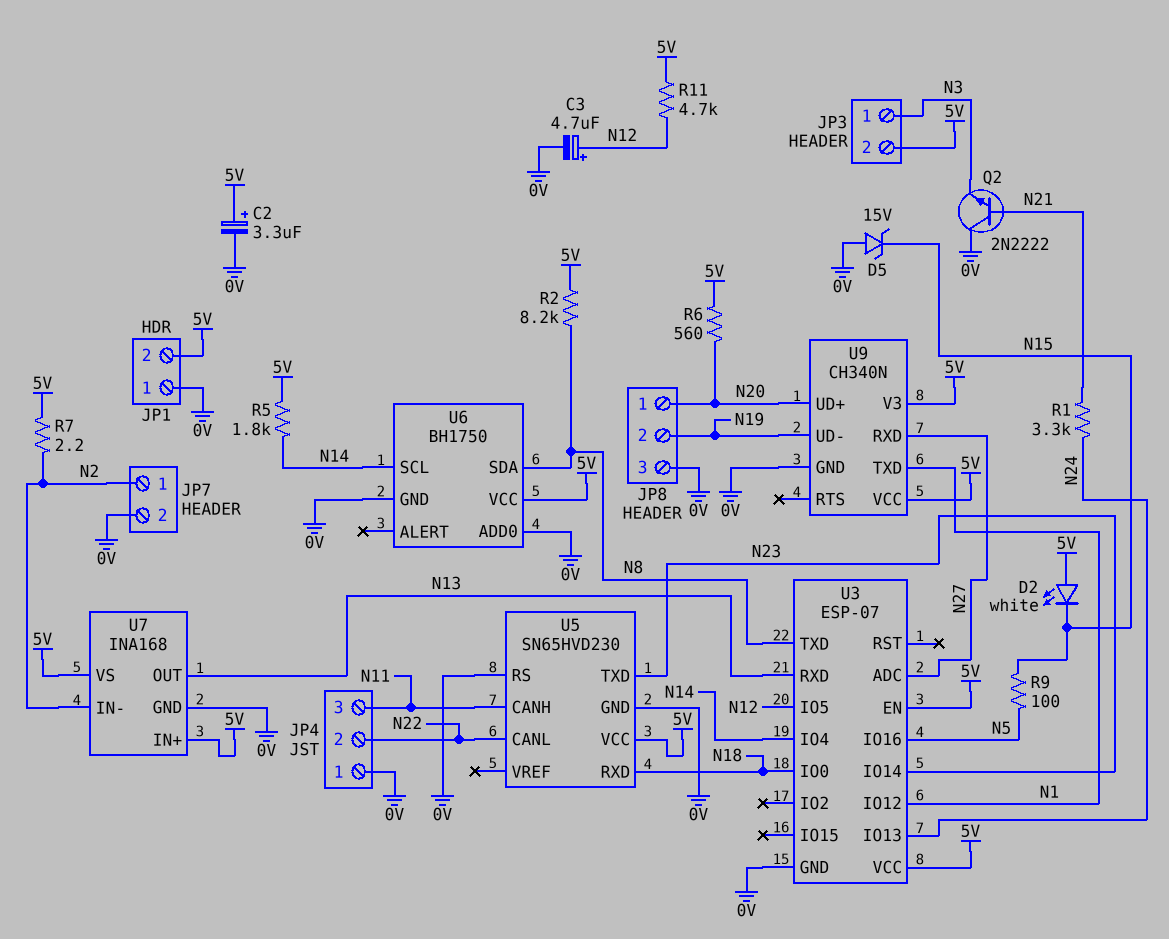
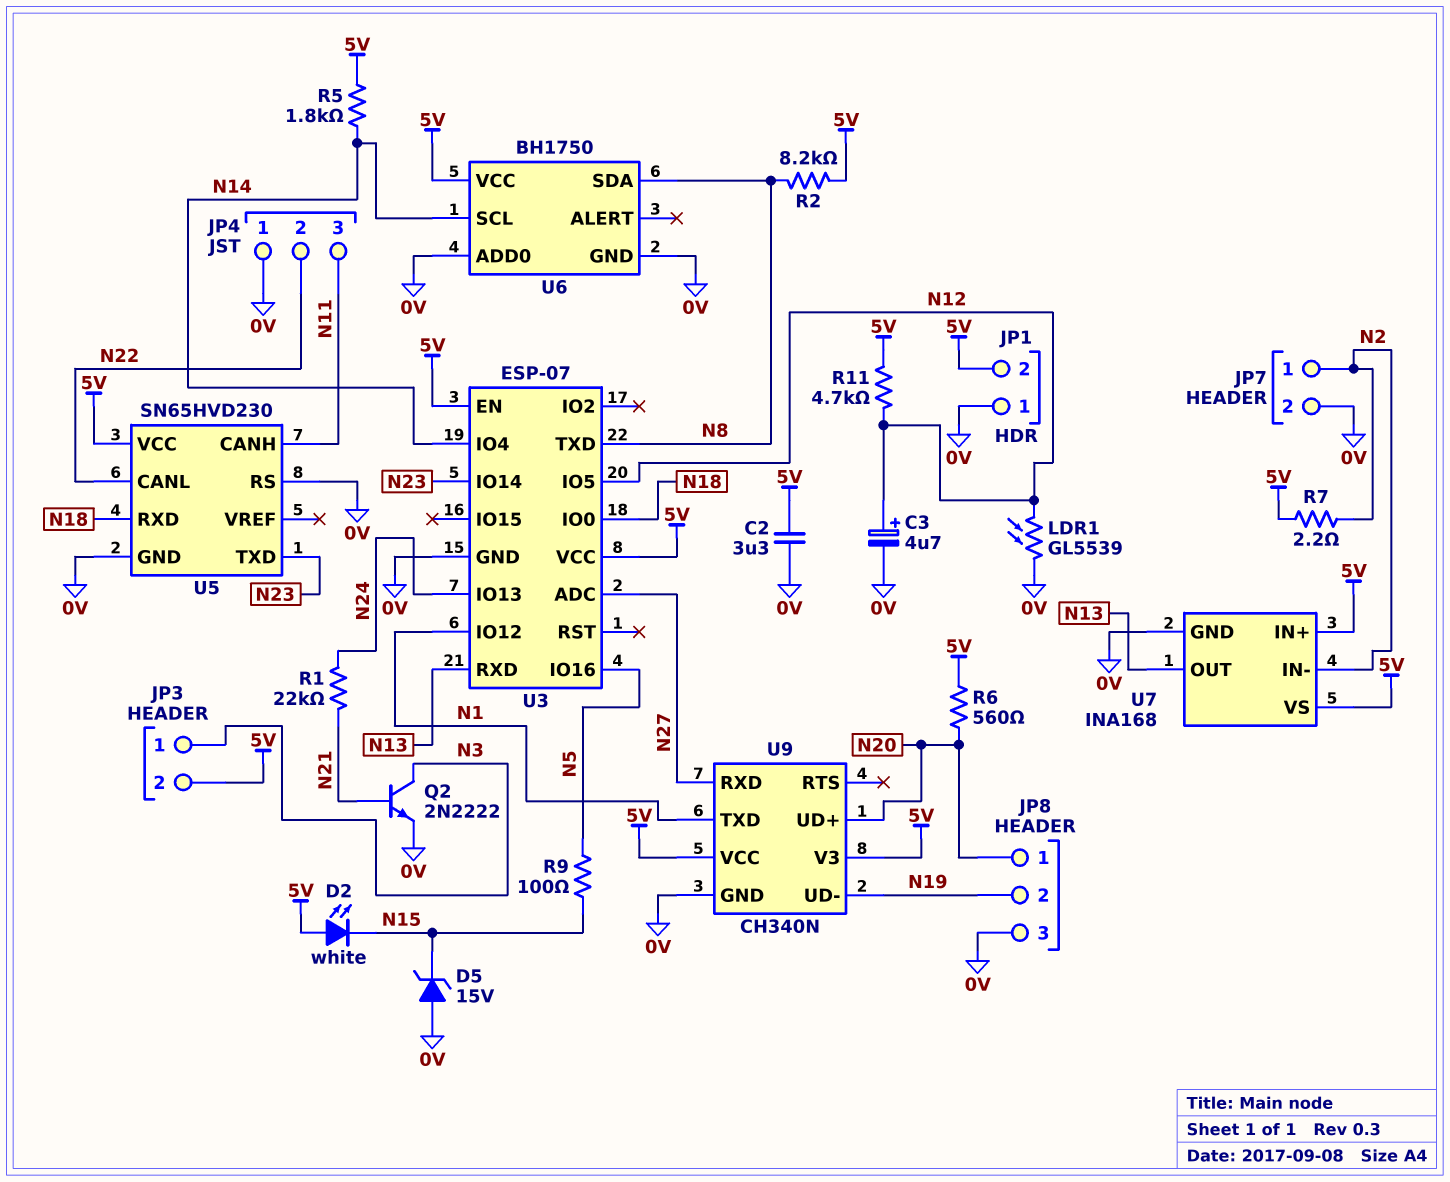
C2: 3.3uF (plus 5V, minus 0V) -> 3.3uF (0V, 5V)
LDR1: none -> GL5539 (0V, N12)
Q2: NPN 2N2222 (B N21, C 0V, E N3) -> NPN 2N2222 (B N21, C N3, E 0V)
R1: 3.3k (N21, N24) -> 22k (N21, N24)

